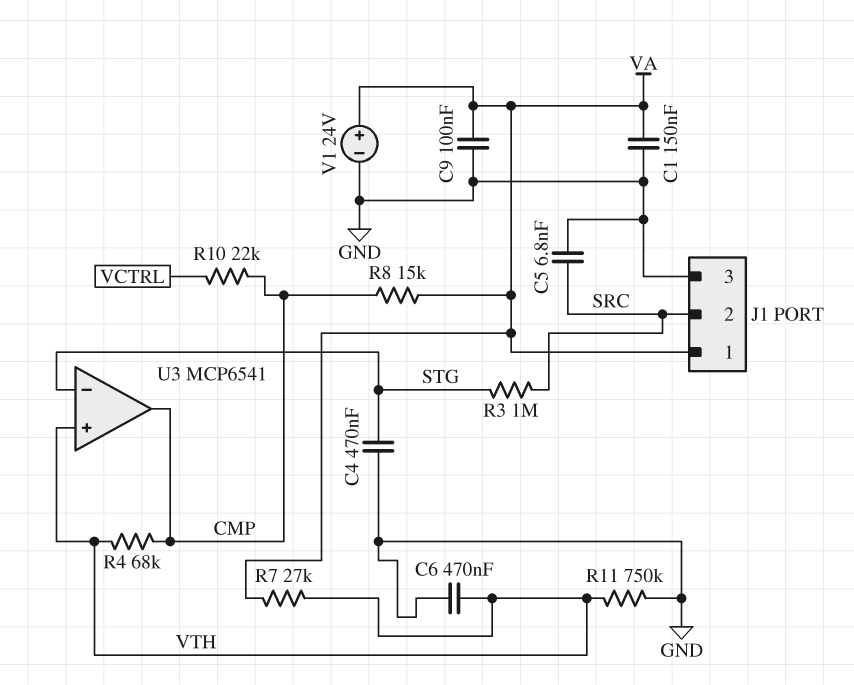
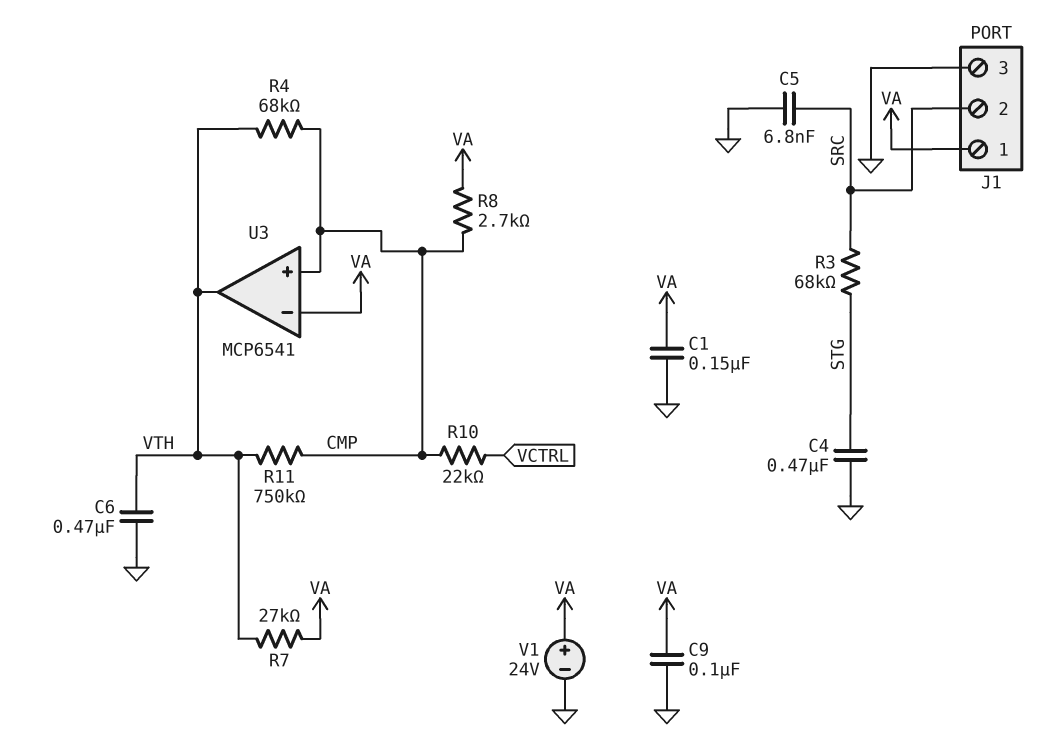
R3: 1M (SRC, STG) -> 68k (SRC, STG)
R8: 15k (CMP, VA) -> 2.7k (CMP, VA)
R11: 750k (GND, VTH) -> 750k (CMP, VTH)
U3 pin in+: VTH -> CMP
U3 pin in-: STG -> VA
U3 pin out: CMP -> VTH

